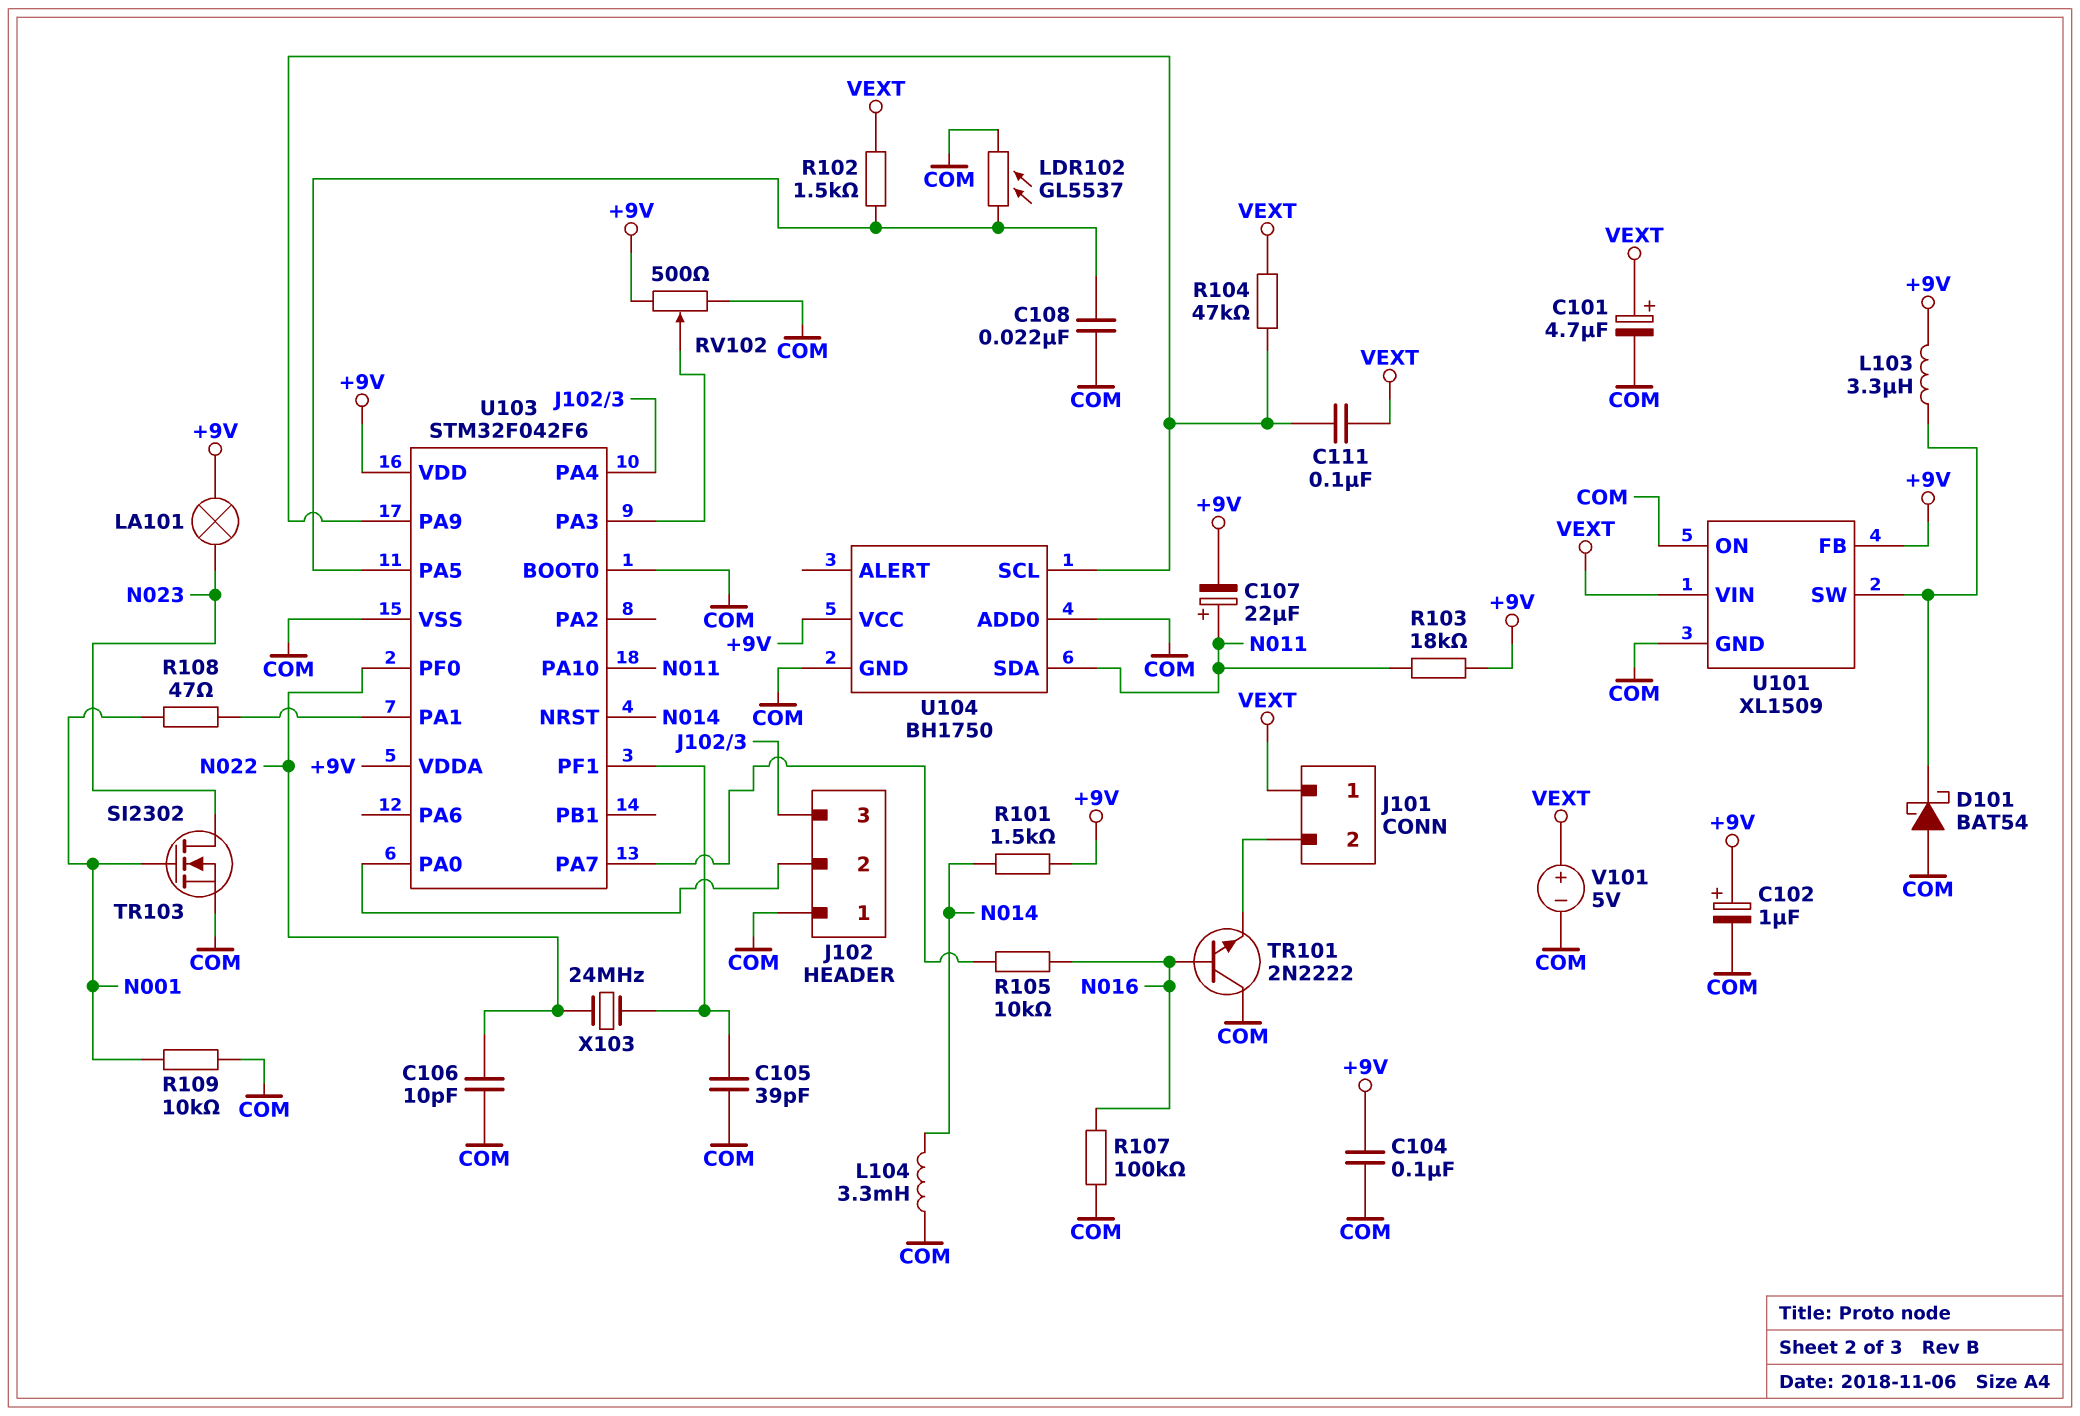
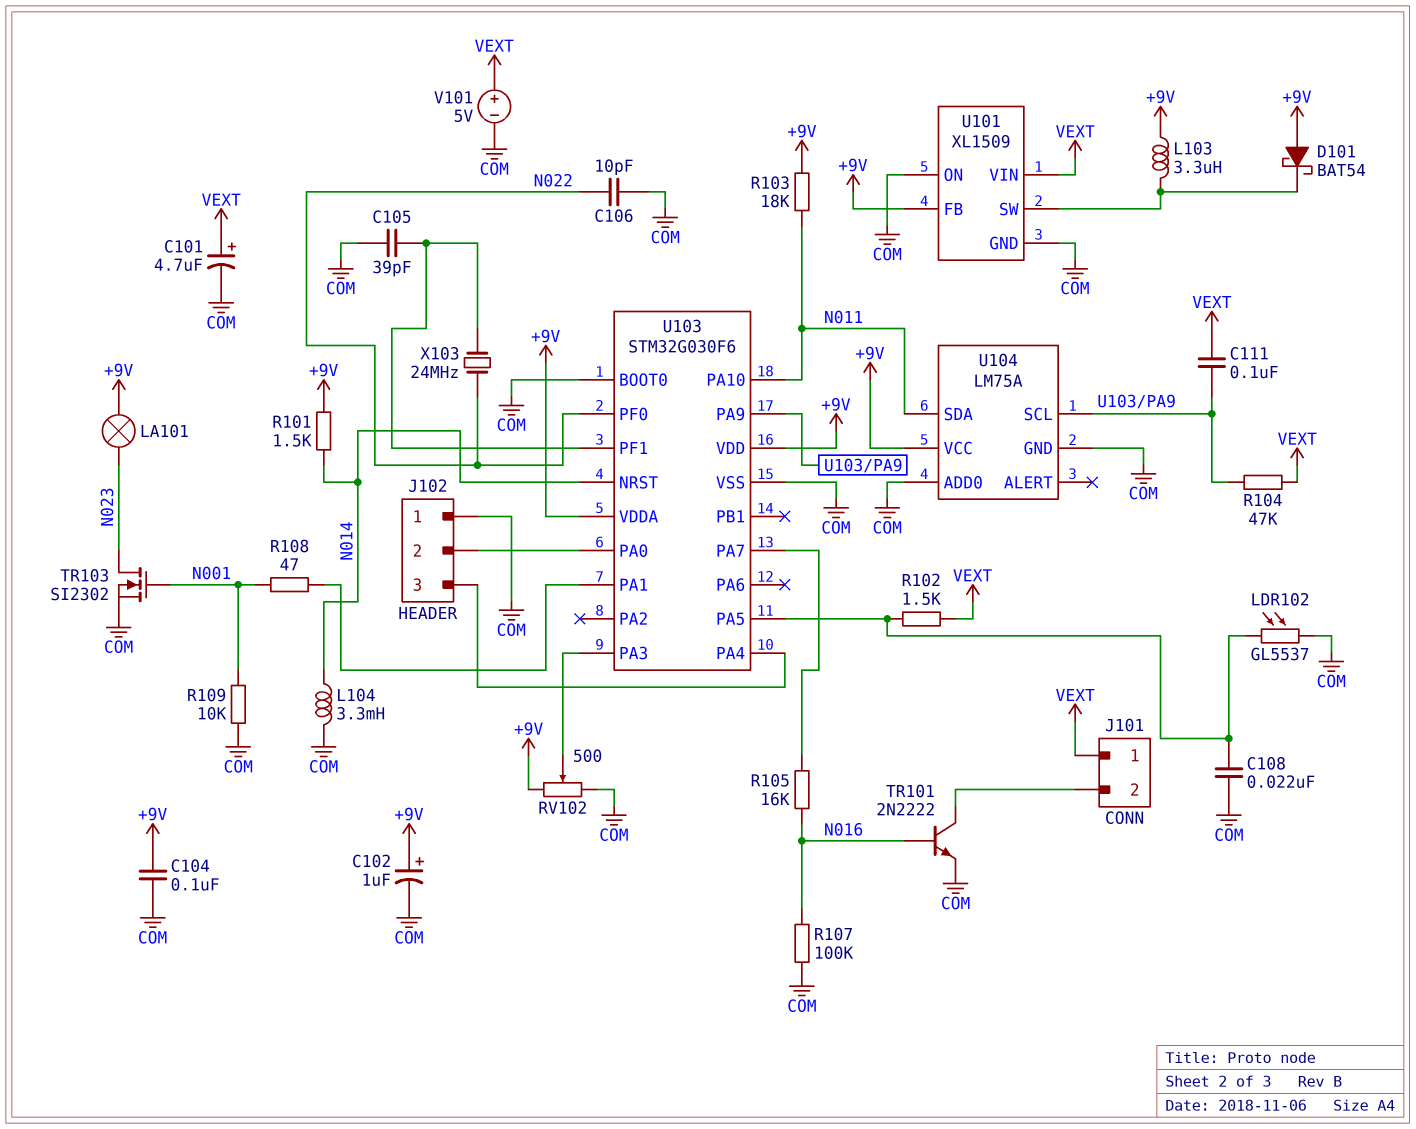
C107: 22uF (plus N011, minus +9V) -> none
D101: schottky BAT54 (A COM, K U101/SW) -> schottky BAT54 (A +9V, K U101/SW)
R105: 10k (N016, U103/PA7) -> 16k (N016, U103/PA7)
TR101: NPN 2N2222 (B N016, C COM, E J101/2) -> NPN 2N2222 (B N016, C J101/2, E COM)
U103: STM32F042F6 -> STM32G030F6
U104: BH1750 -> LM75A

